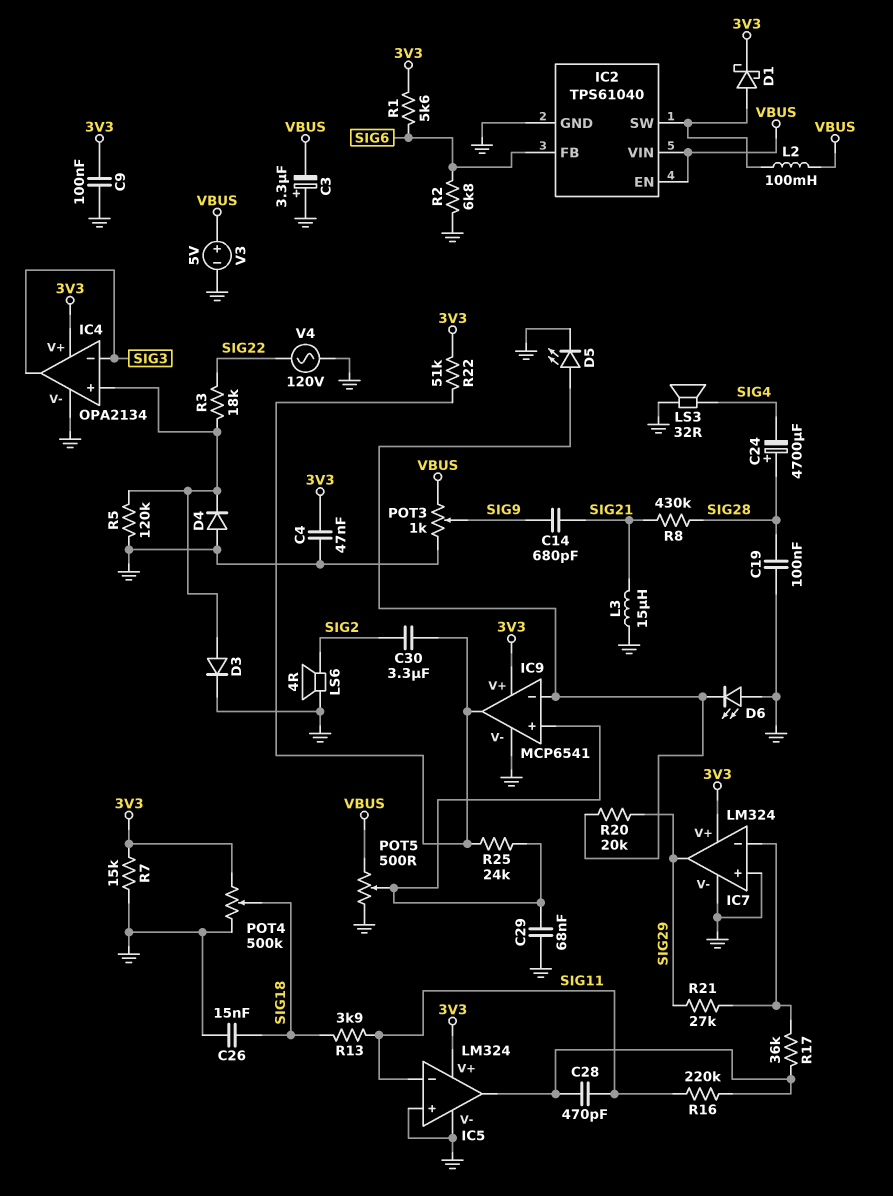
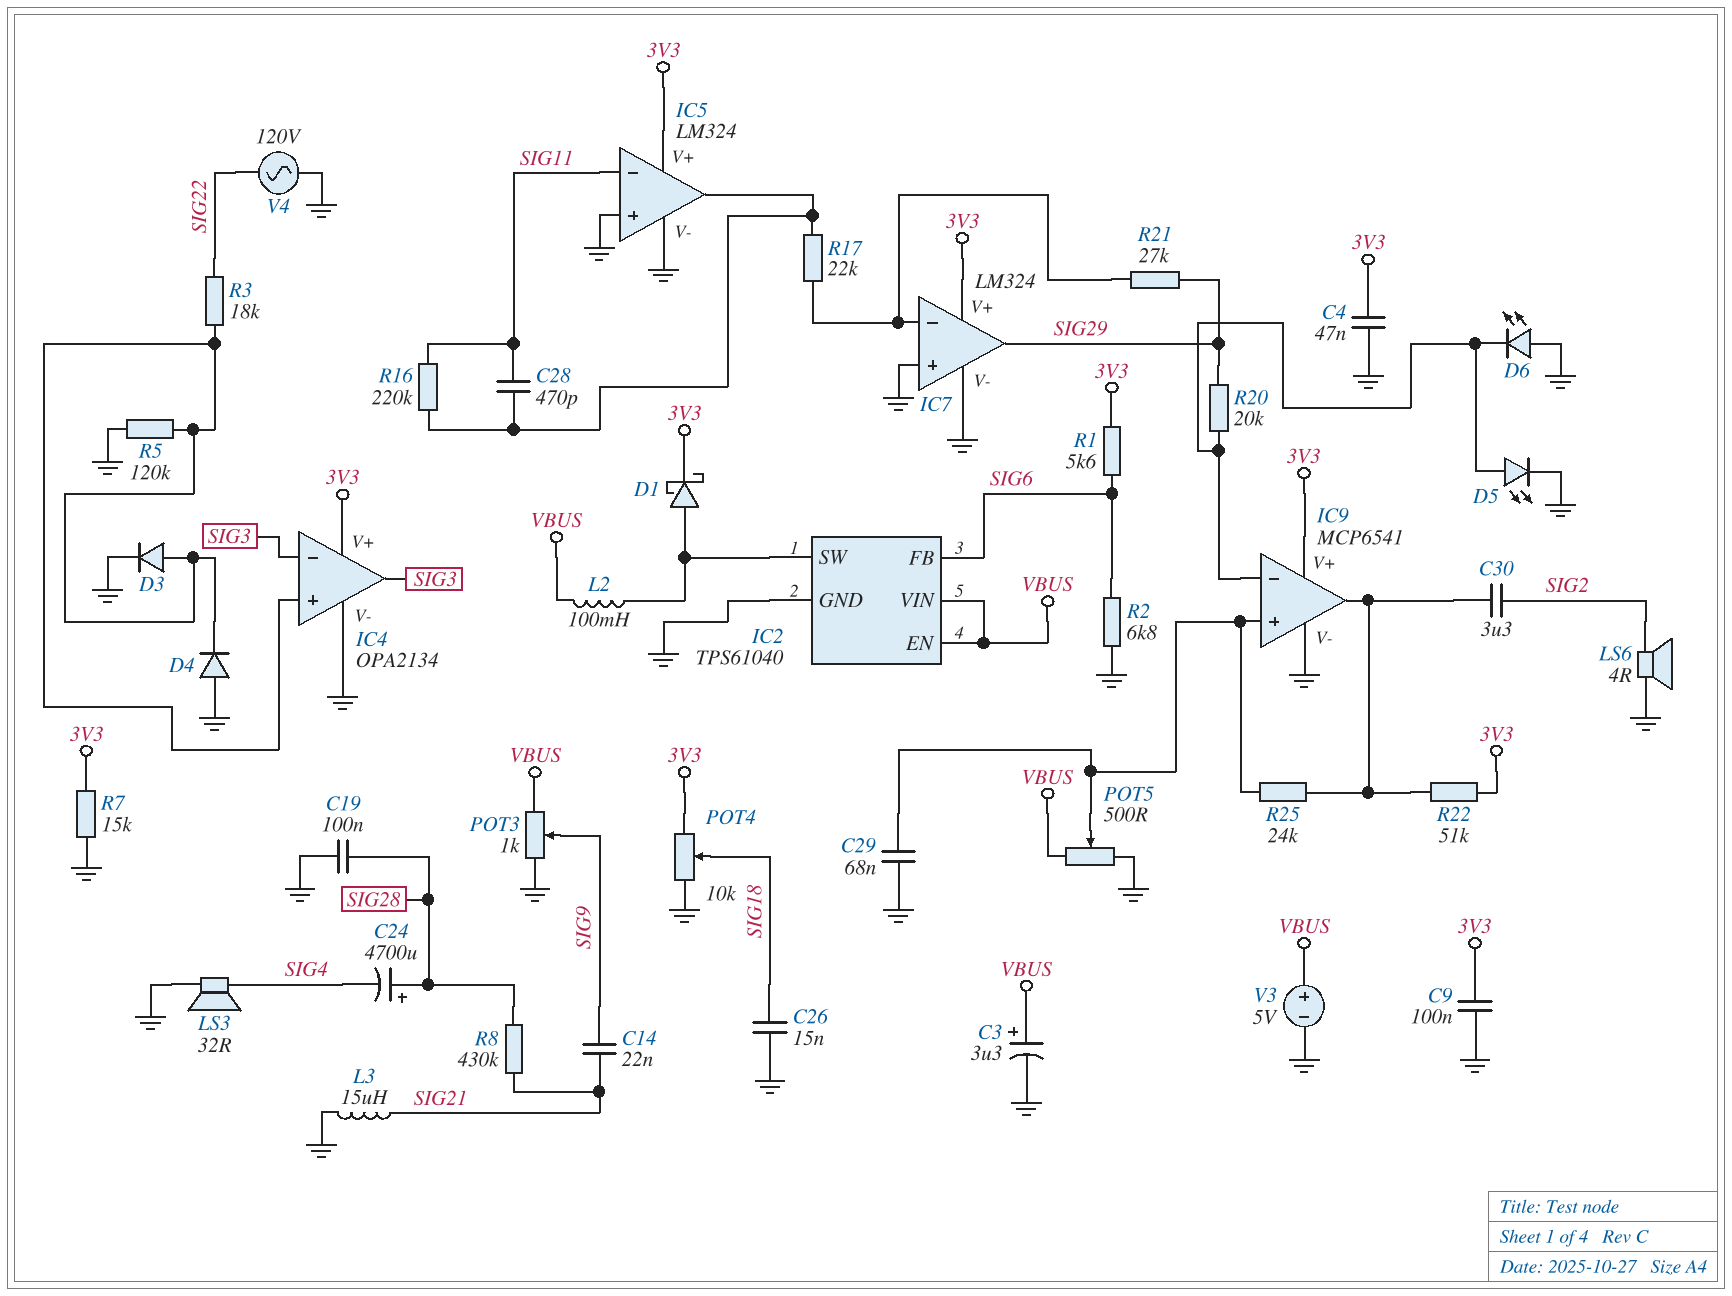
C3: 3.3uF (plus GND, minus VBUS) -> 3.3uF (plus VBUS, minus GND)
C14: 680pF (SIG9, SIG21) -> 22nF (SIG9, SIG21)
POT4: 500k (3V3, GND, wiper SIG18) -> 10k (3V3, GND, wiper SIG18)
R13: 3.9k (SIG11, SIG18) -> none
R17: 36k (IC5/out, IC7/in-) -> 22k (IC5/out, IC7/in-)

